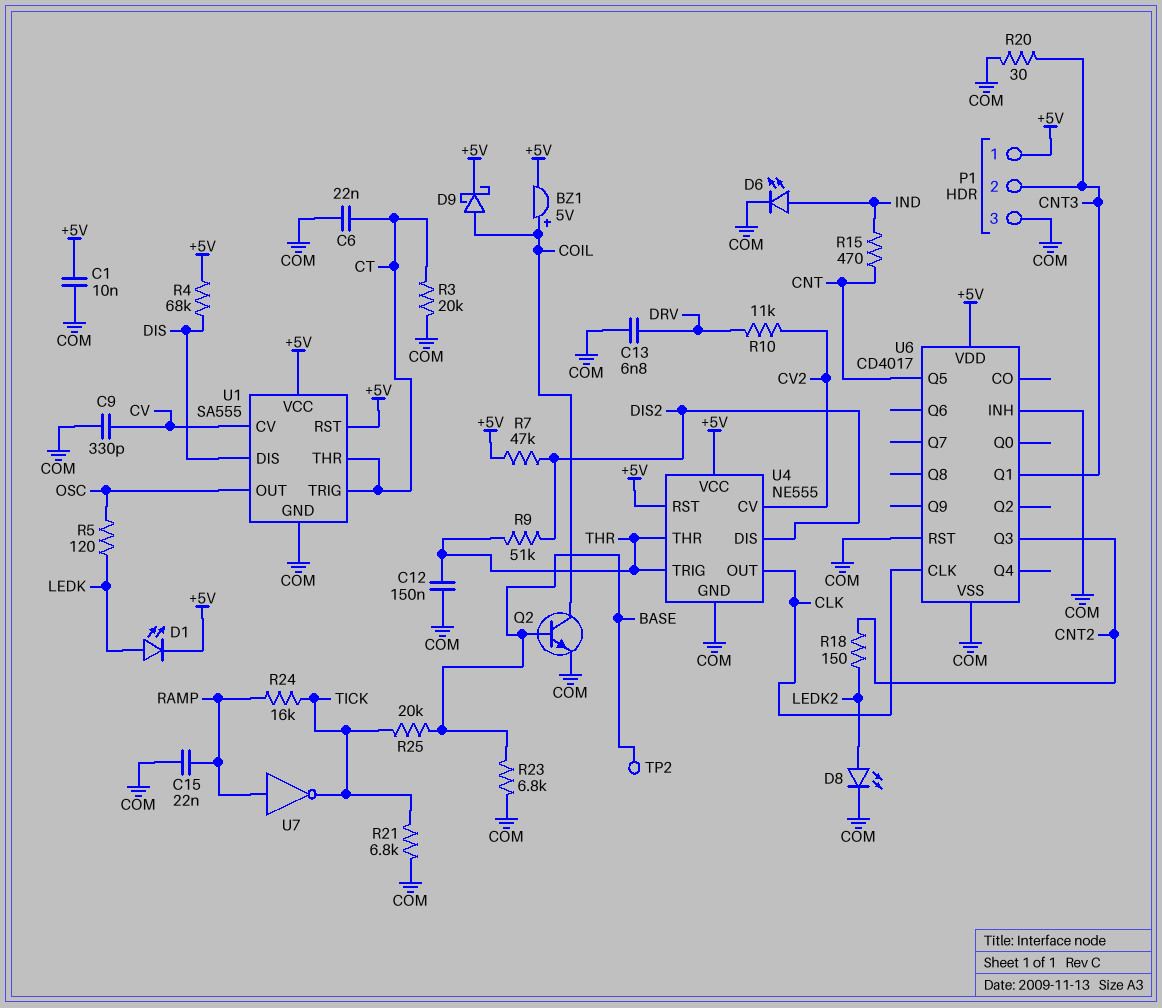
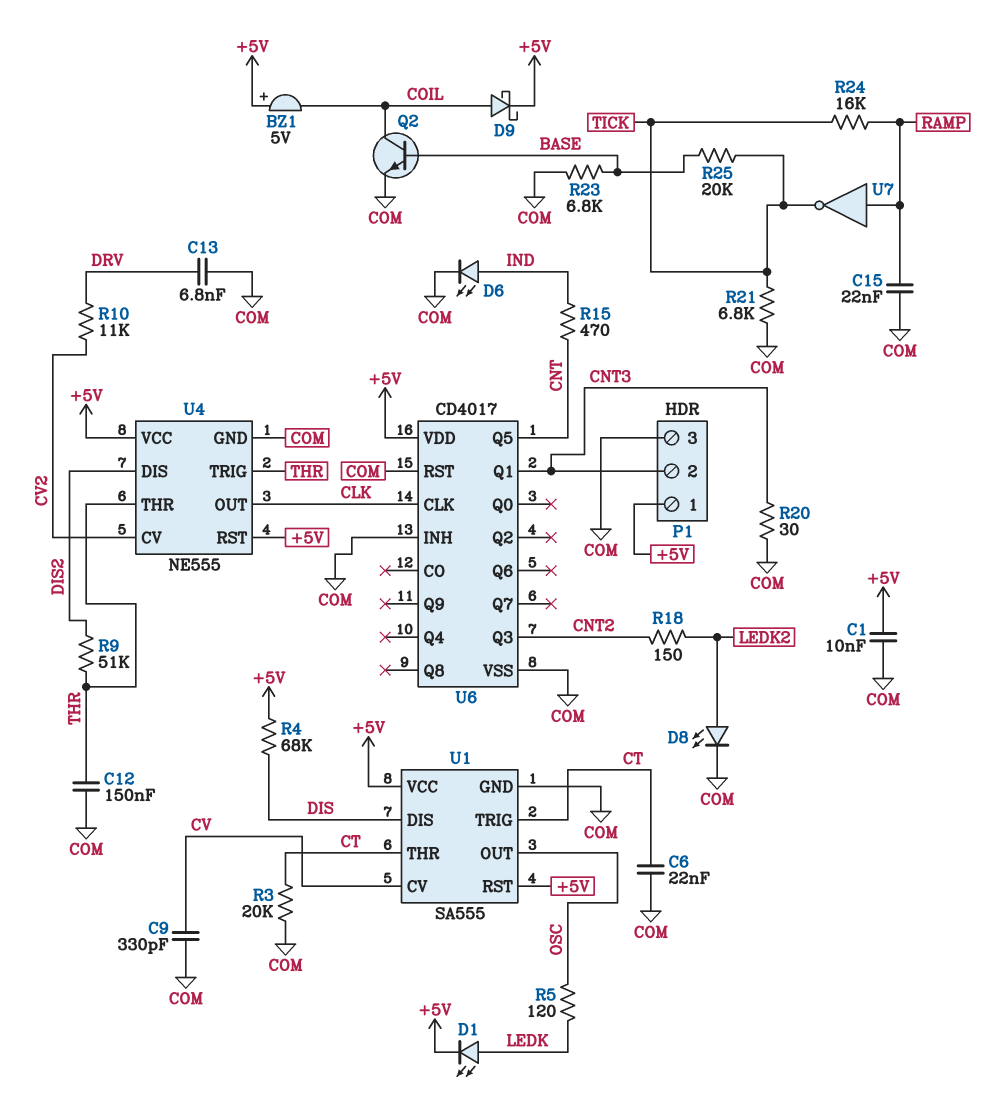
BZ1: buzzer 5V (plus COIL, minus +5V) -> buzzer 5V (plus +5V, minus COIL)
R7: 47k (+5V, DIS2) -> none
TP2: test point (BASE) -> none

